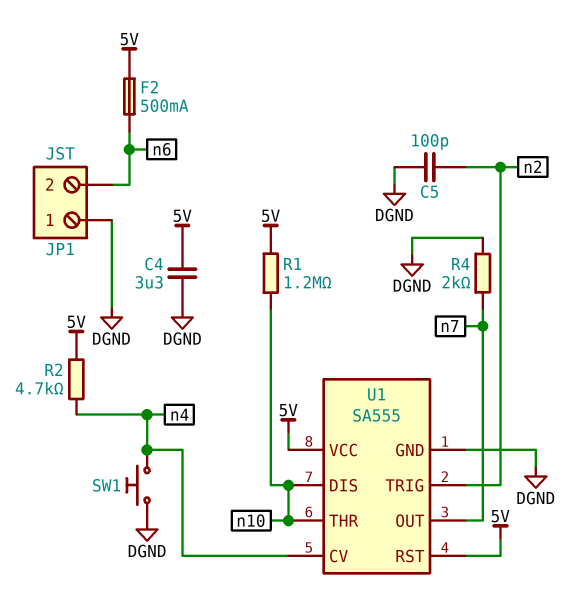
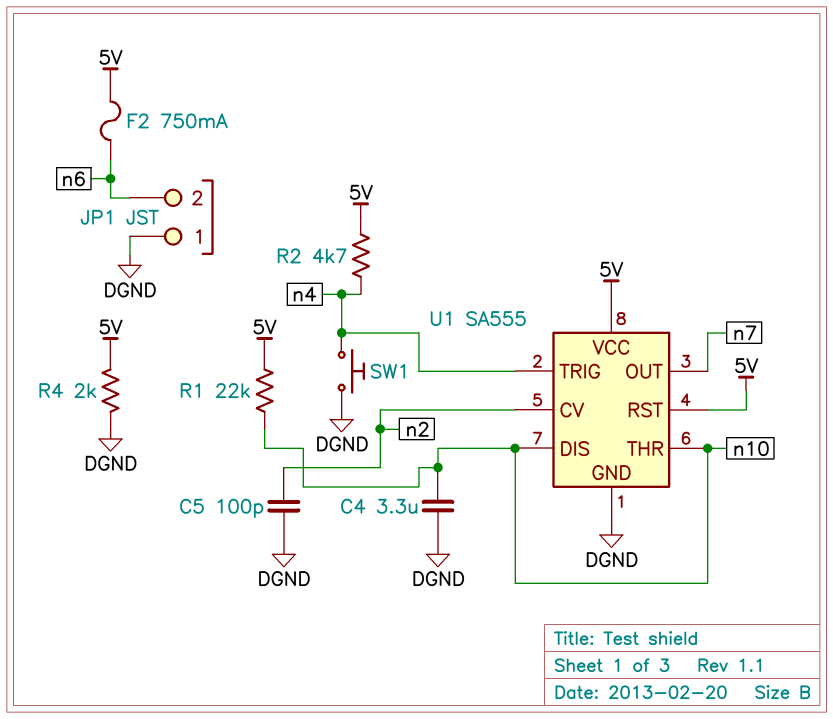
C4: 3.3uF (5V, DGND) -> 3.3uF (DGND, n10)
F2: 500mA (5V, n6) -> 750mA (5V, n6)
R1: 1.2M (5V, n10) -> 22k (5V, n10)
R4: 2k (DGND, n7) -> 2k (5V, DGND)
U1 pin CV: n4 -> n2
U1 pin TRIG: n2 -> n4

